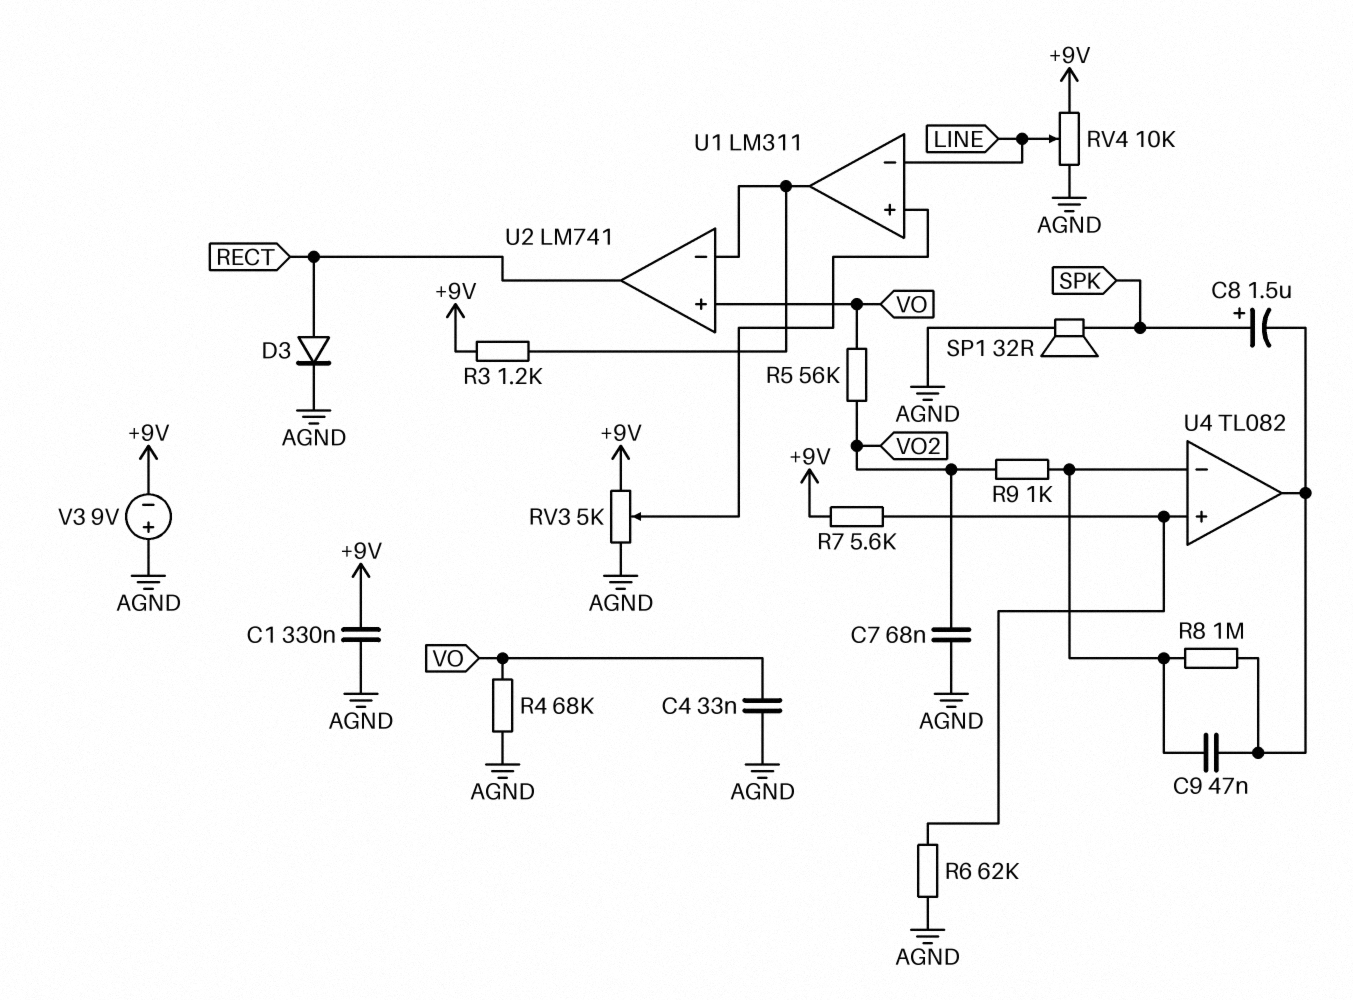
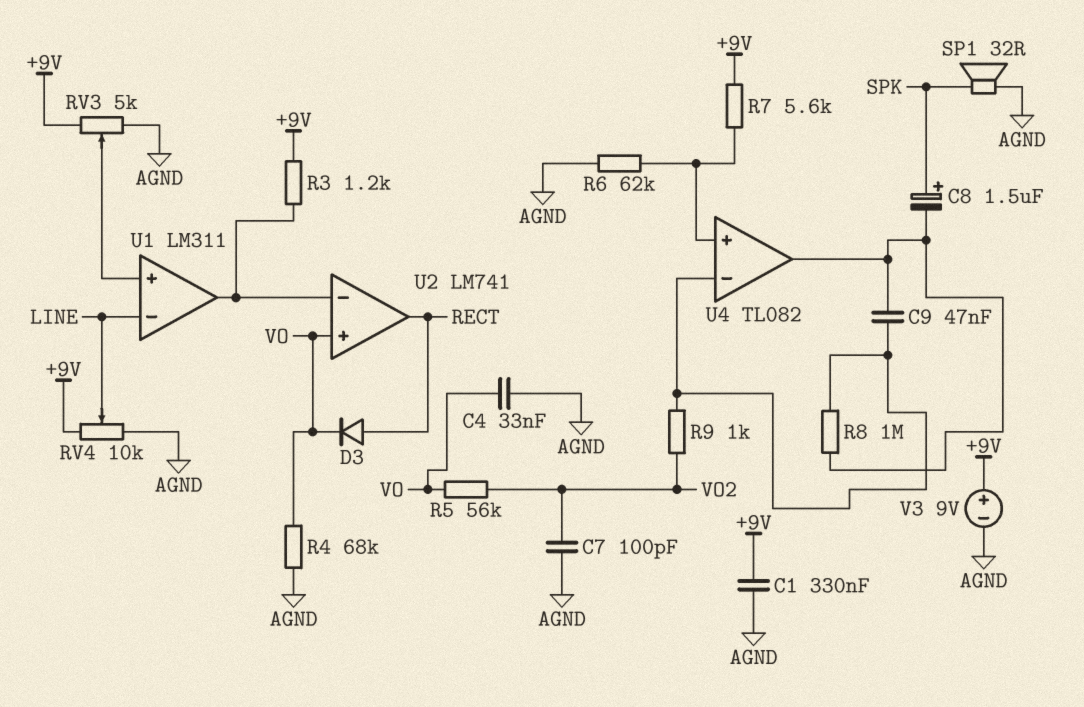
C7: 68nF (AGND, VO2) -> 100pF (AGND, VO2)
D3: diode (A RECT, K AGND) -> diode (A RECT, K VO)
V3: 9V (plus AGND, minus +9V) -> 9V (plus +9V, minus AGND)

